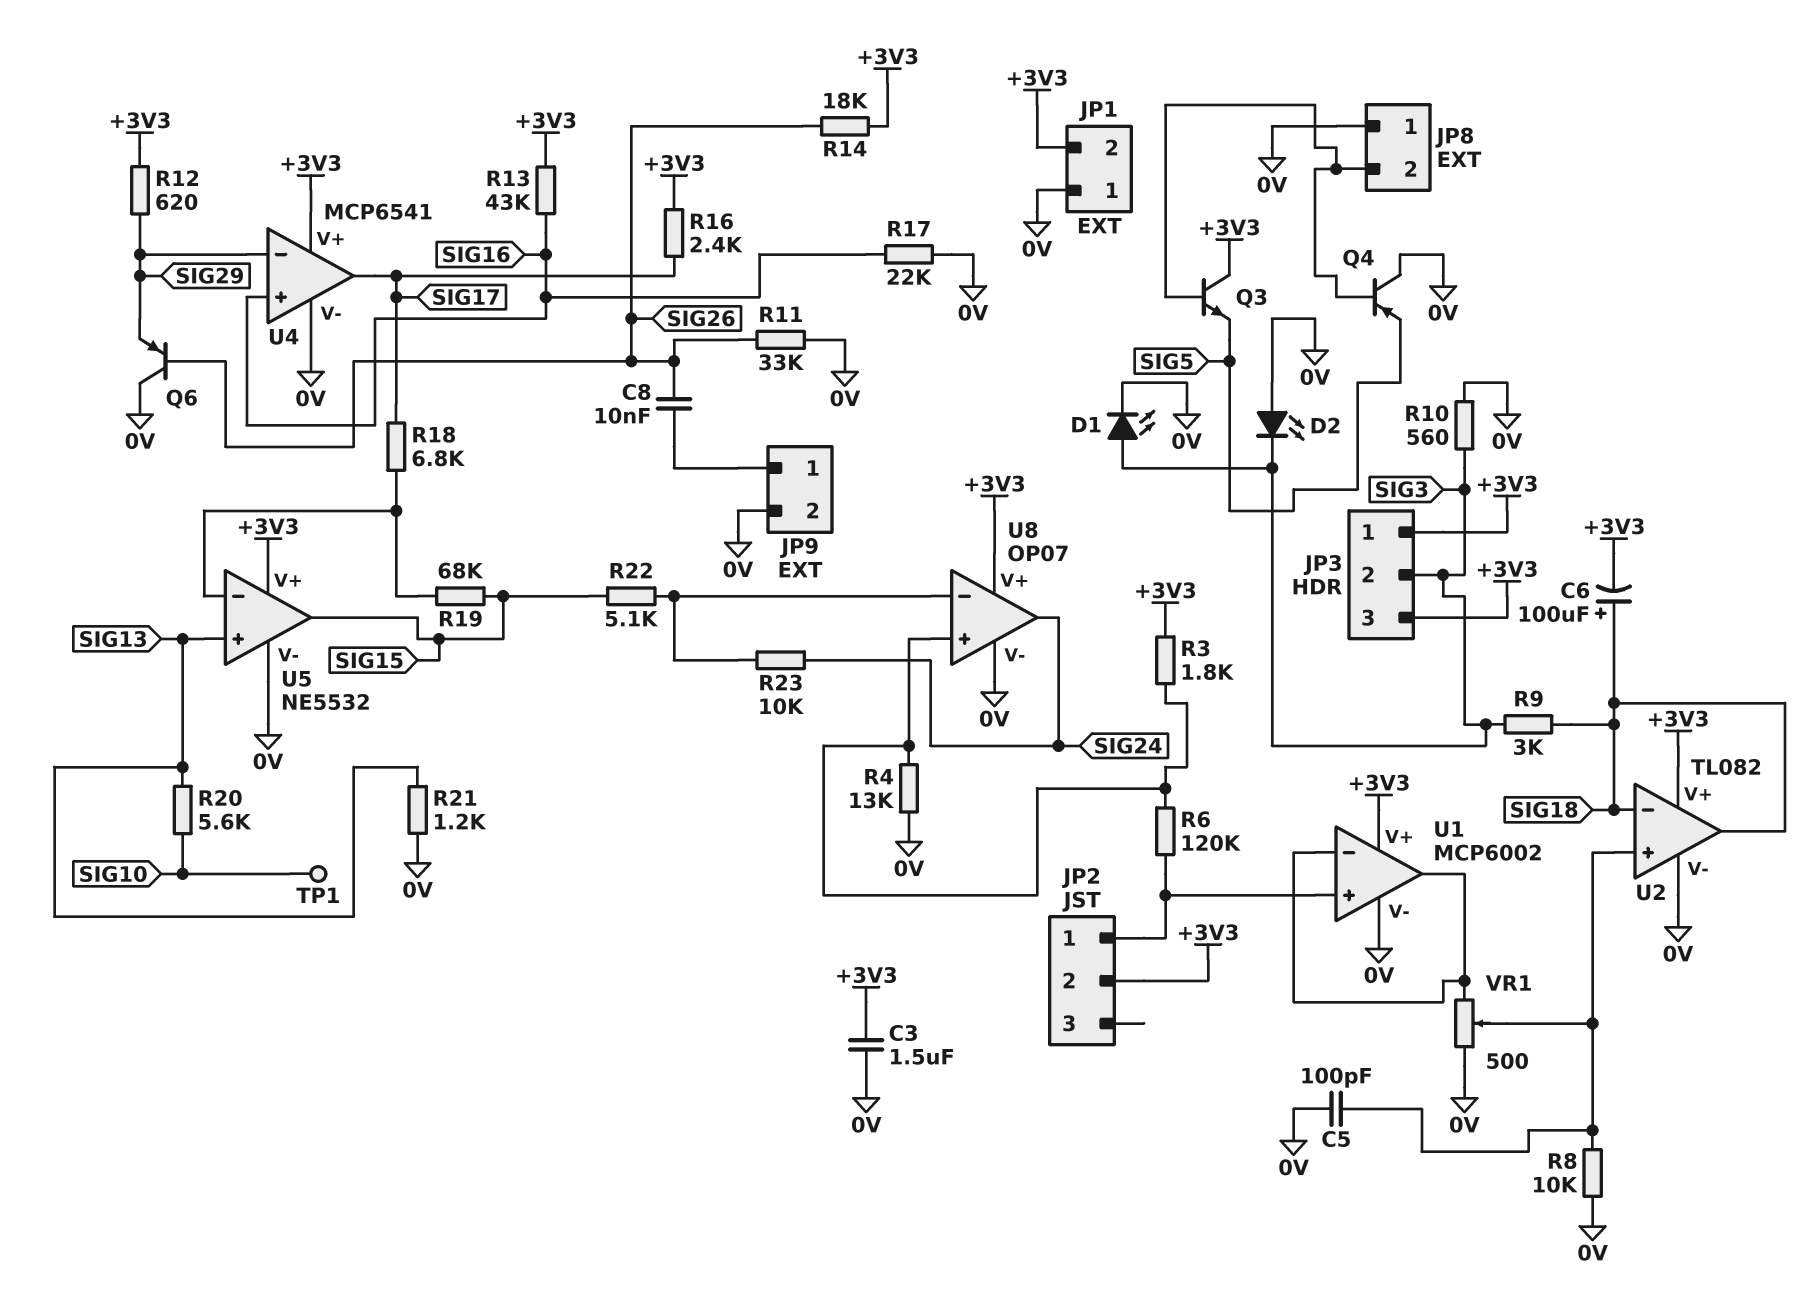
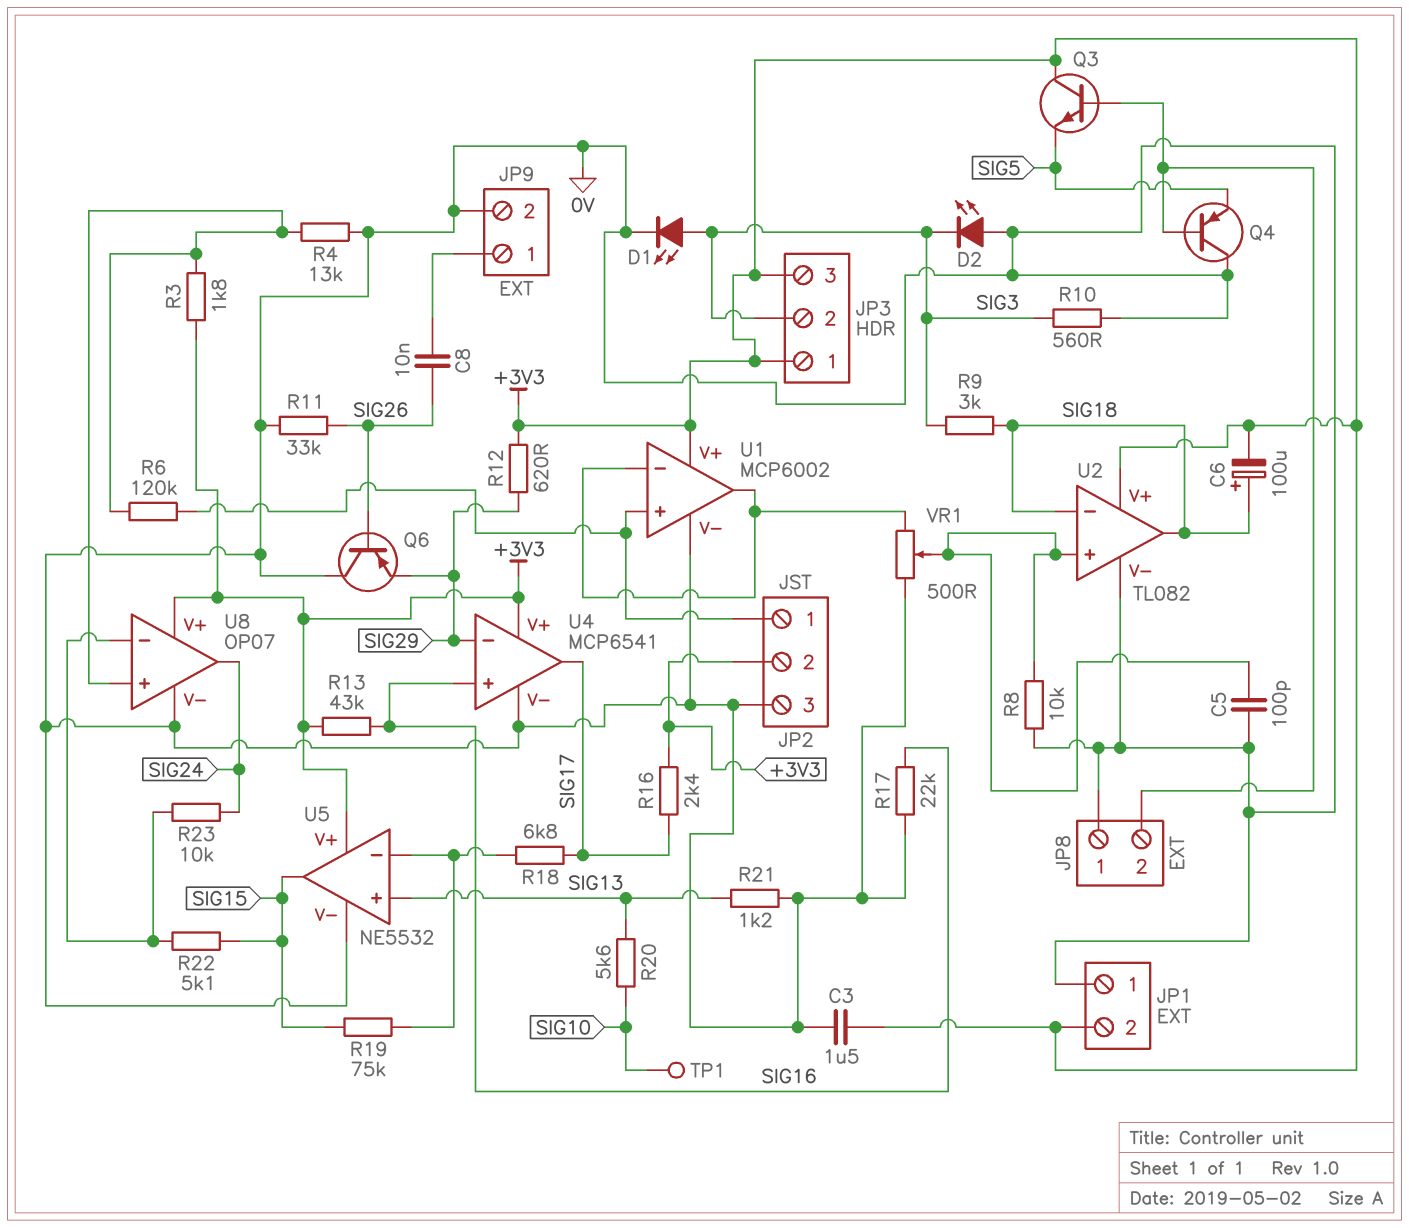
JP2 pin 3: none -> 0V
R14: 18k (+3V3, SIG26) -> none
R19: 68k (SIG15, U5/in-) -> 75k (SIG15, U5/in-)

